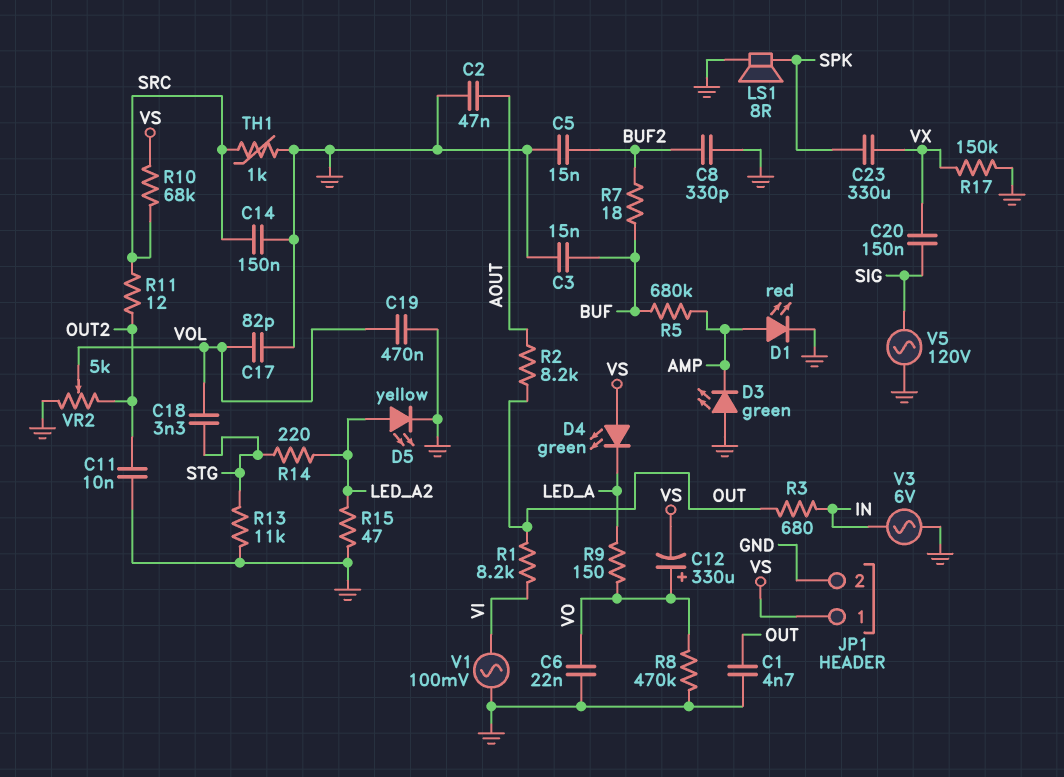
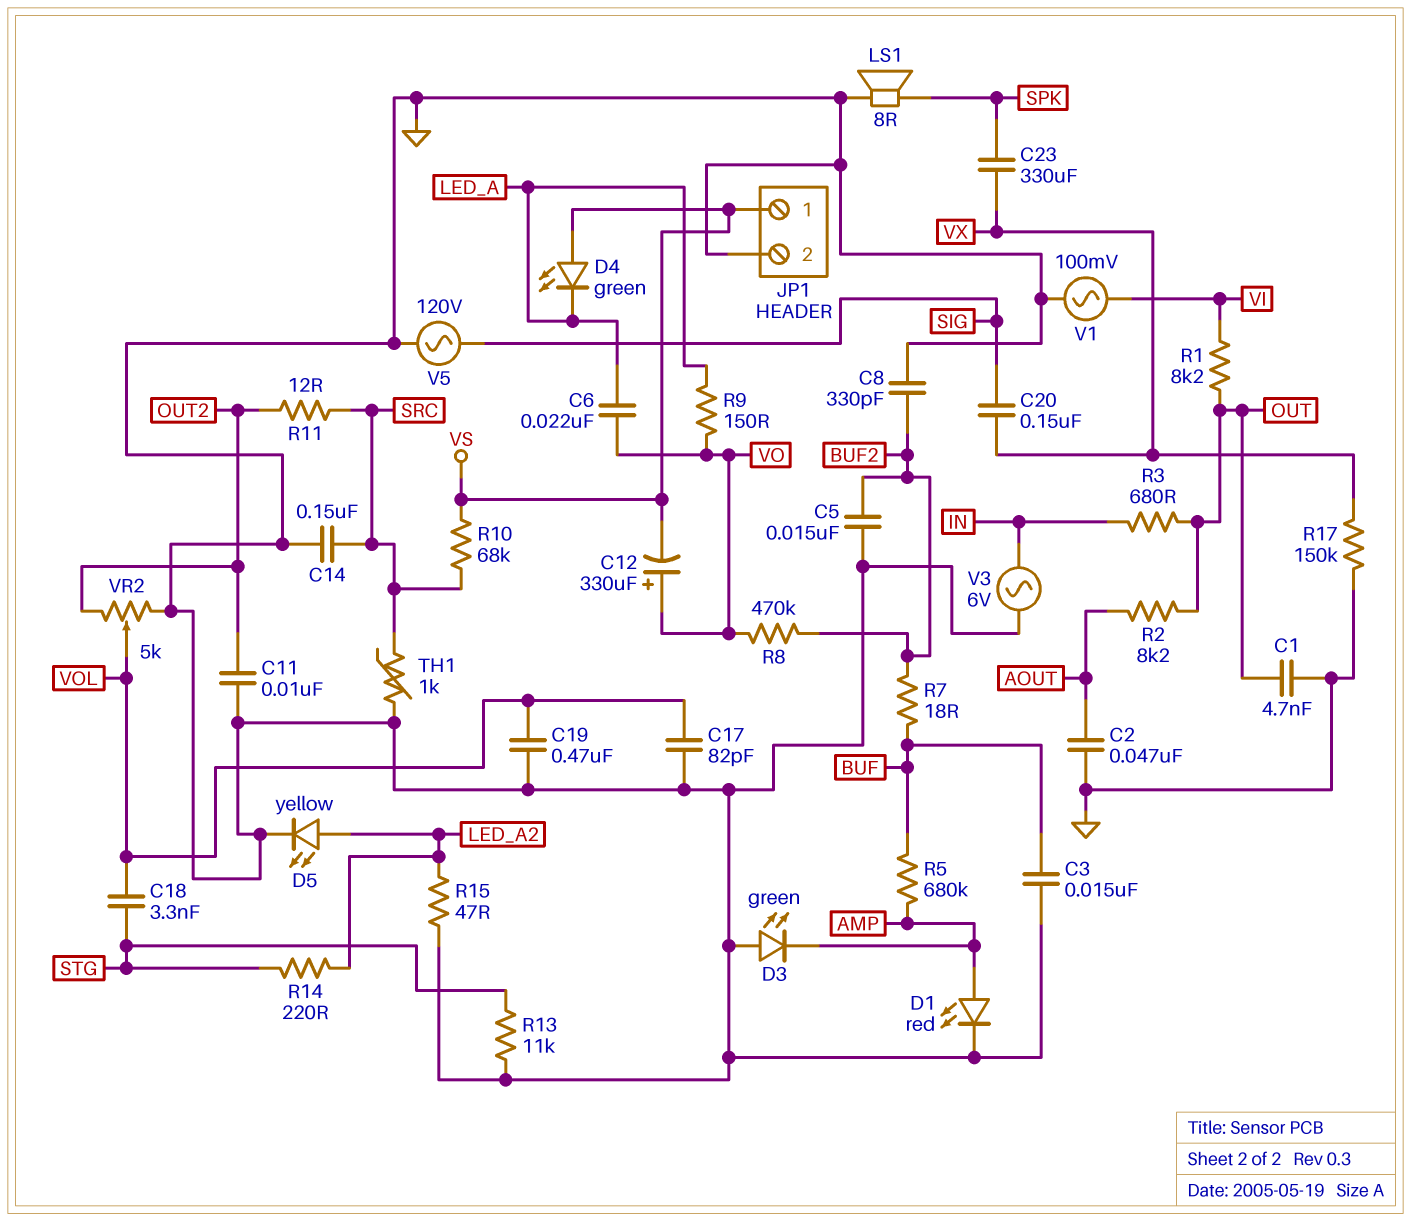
C6: 22nF (GND, VO) -> 22nF (LED_A, VO)
R8: 470k (GND, VO) -> 470k (BUF2, VO)

